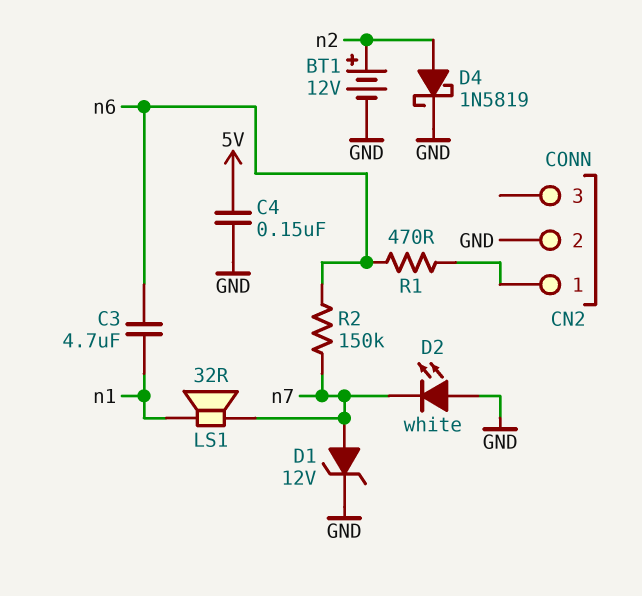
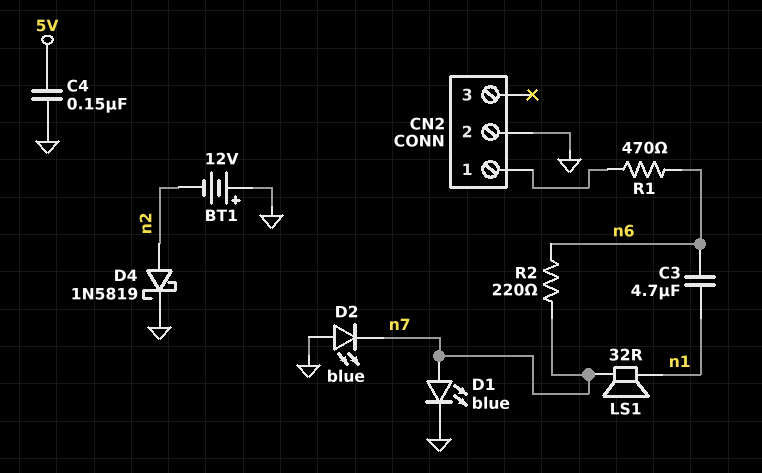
BT1: 12V (plus n2, minus GND) -> 12V (plus GND, minus n2)
D1: zener 12V (A n7, K GND) -> LED blue (A n7, K GND)
D2: LED white (A GND, K n7) -> LED blue (A GND, K n7)
R2: 150k (n6, n7) -> 220 (n6, n7)

